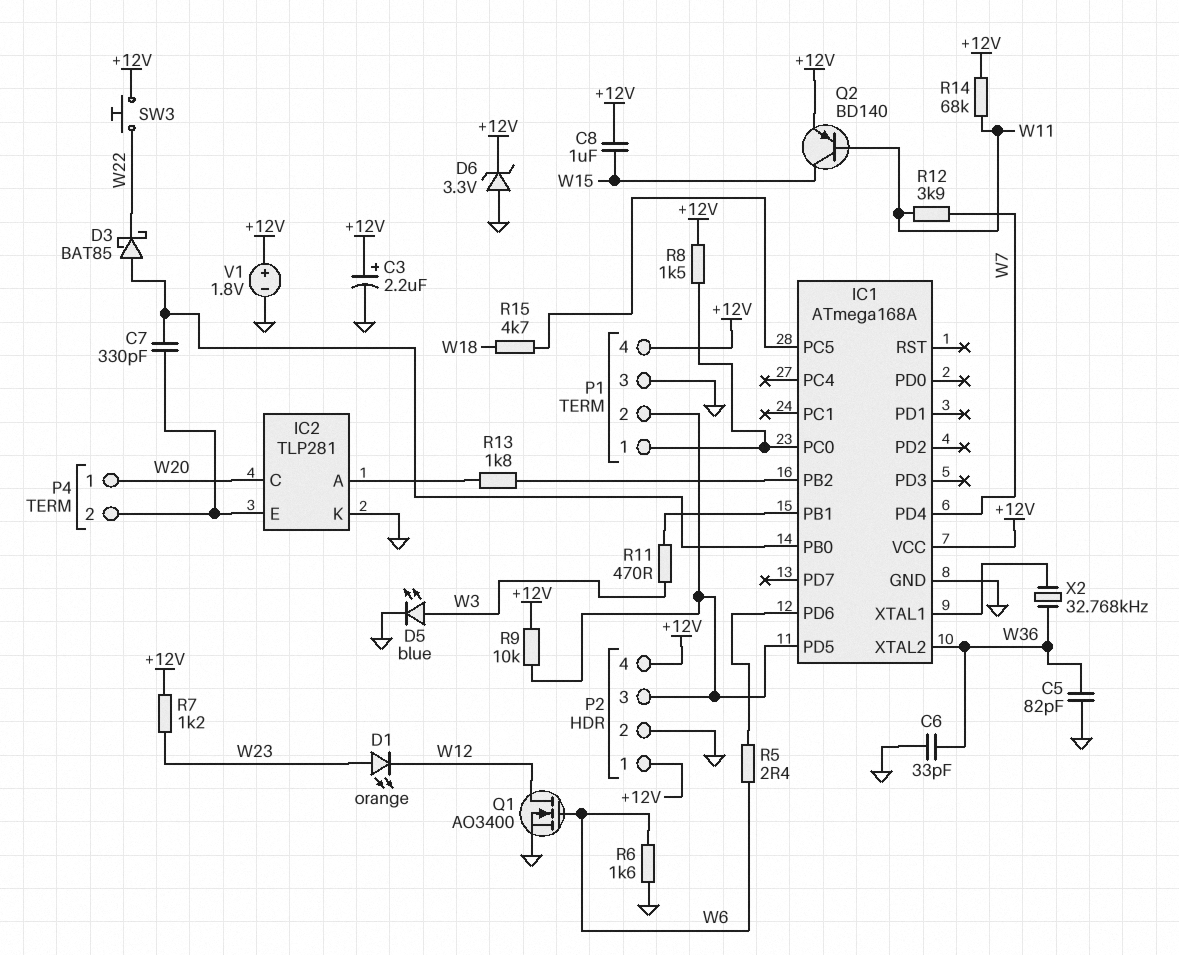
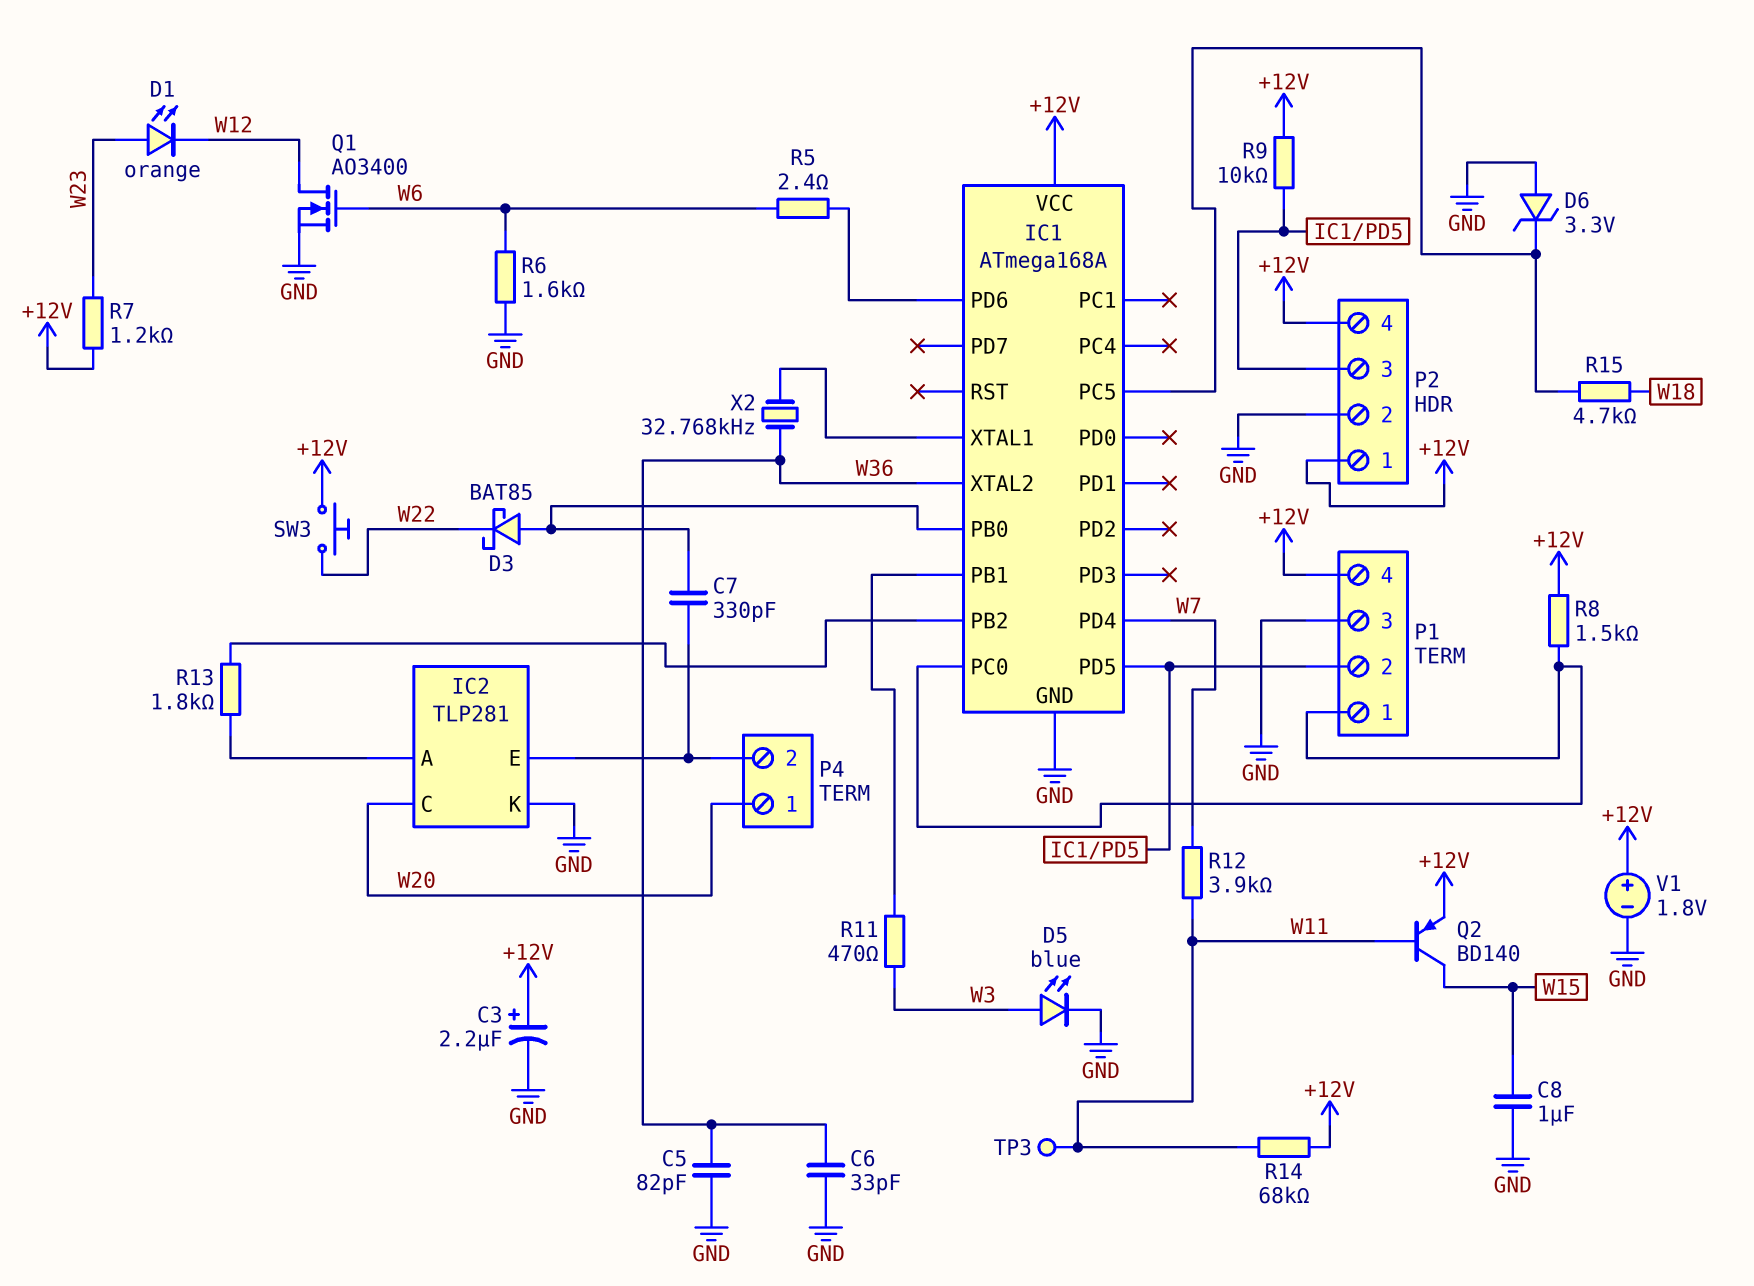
C8: 1uF (+12V, W15) -> 1uF (GND, W15)
D6: zener 3.3V (A GND, K +12V) -> zener 3.3V (A GND, K IC1/PC5)
TP3: none -> test point (W11)

